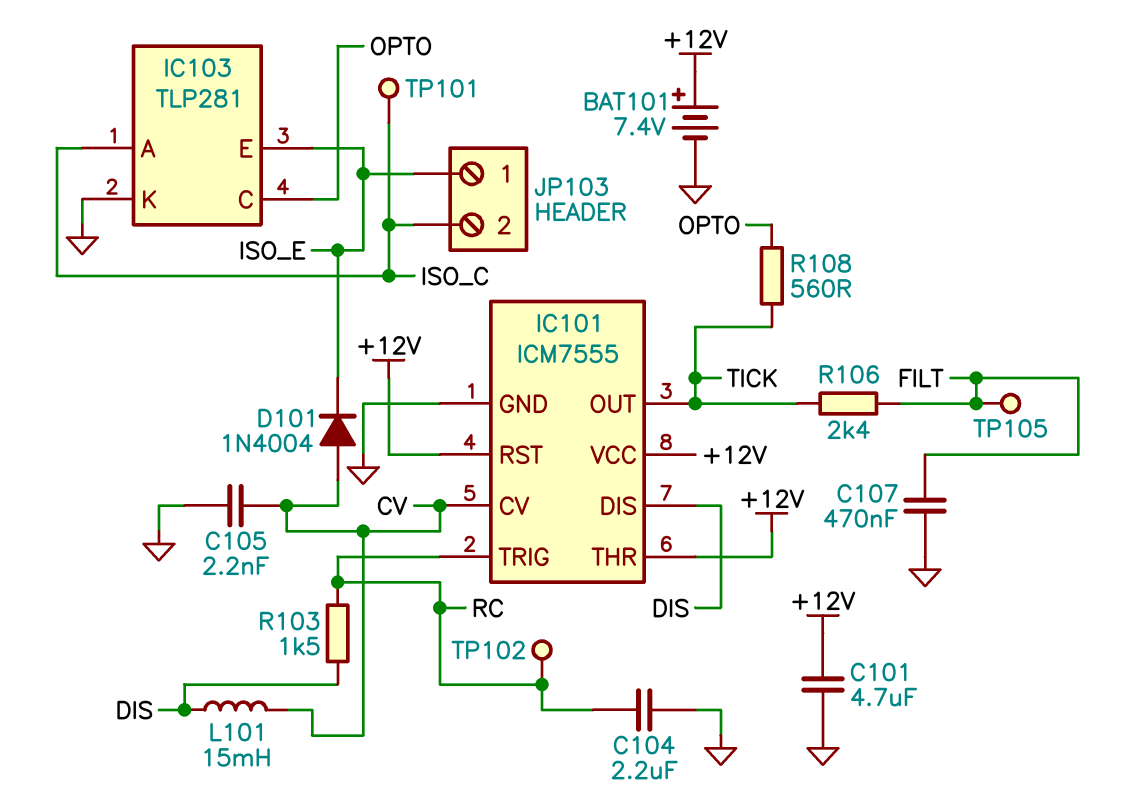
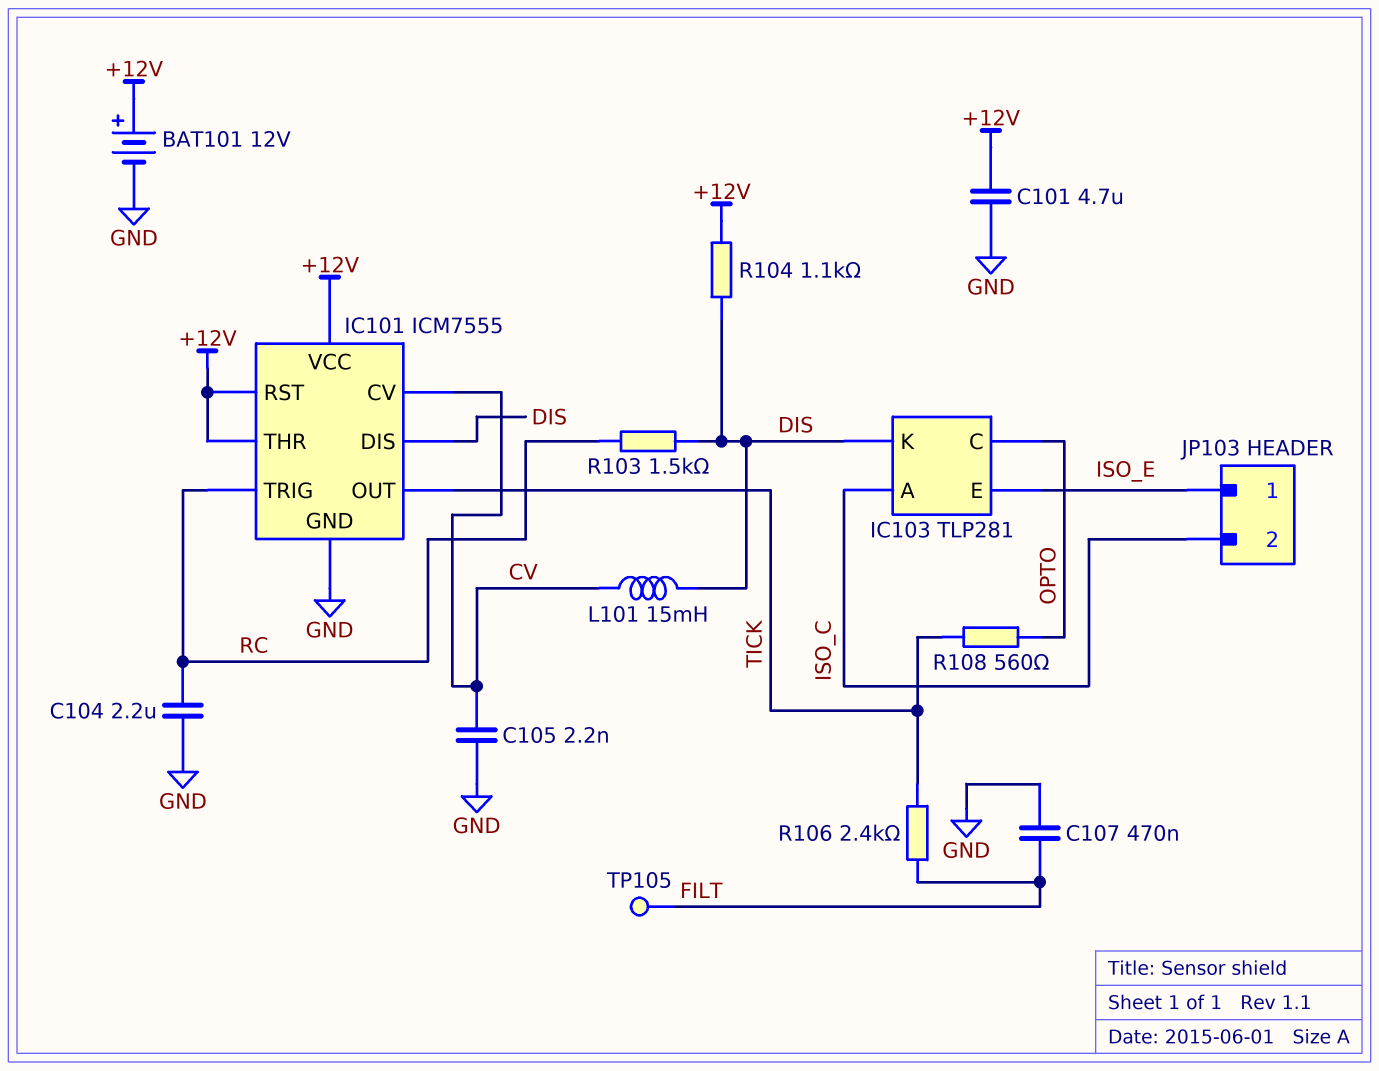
BAT101: 7.4V (plus +12V, minus GND) -> 12V (plus +12V, minus GND)
D101: diode 1N4004 (A CV, K ISO_E) -> none
IC103 pin K: GND -> DIS
R104: none -> 1.1k (+12V, DIS)
TP101: test point (ISO_C) -> none
TP102: test point (RC) -> none

